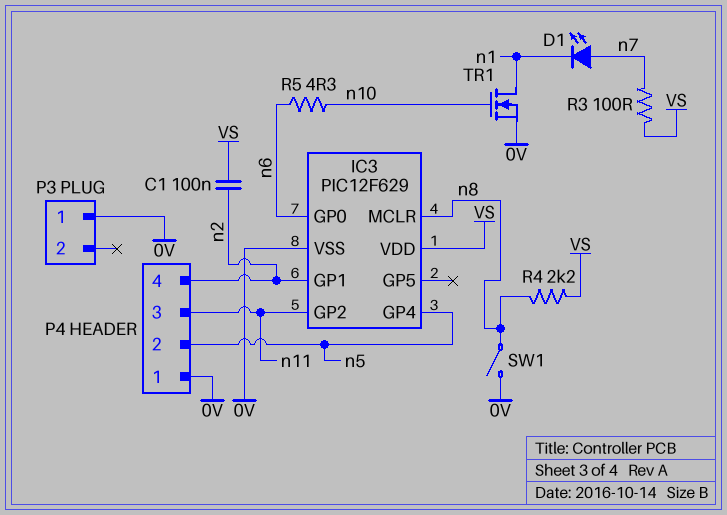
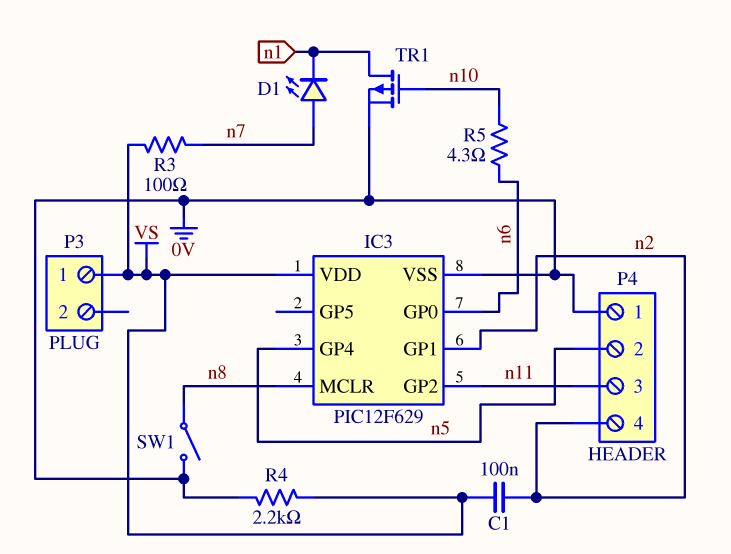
P3 pin 1: 0V -> VS
R4: 2.2k (VS, n8) -> 2.2k (0V, VS)
TR1: NMOS (G n10, D n1, S 0V) -> PMOS (G n10, D n1, S 0V)

